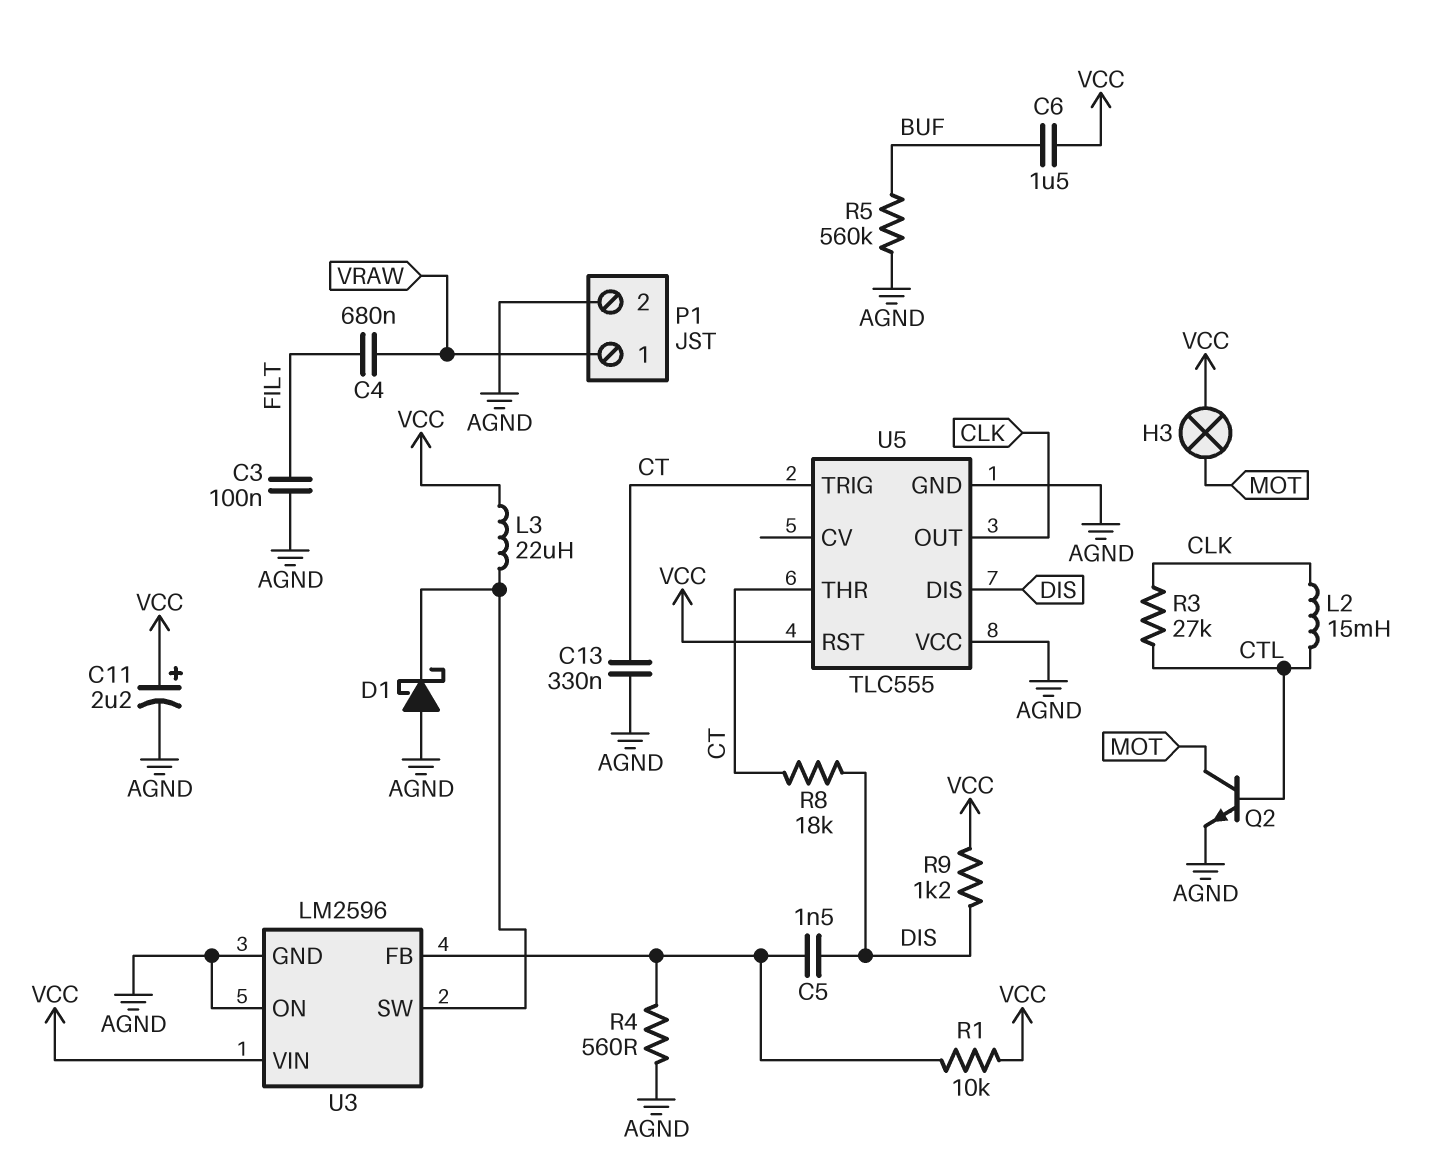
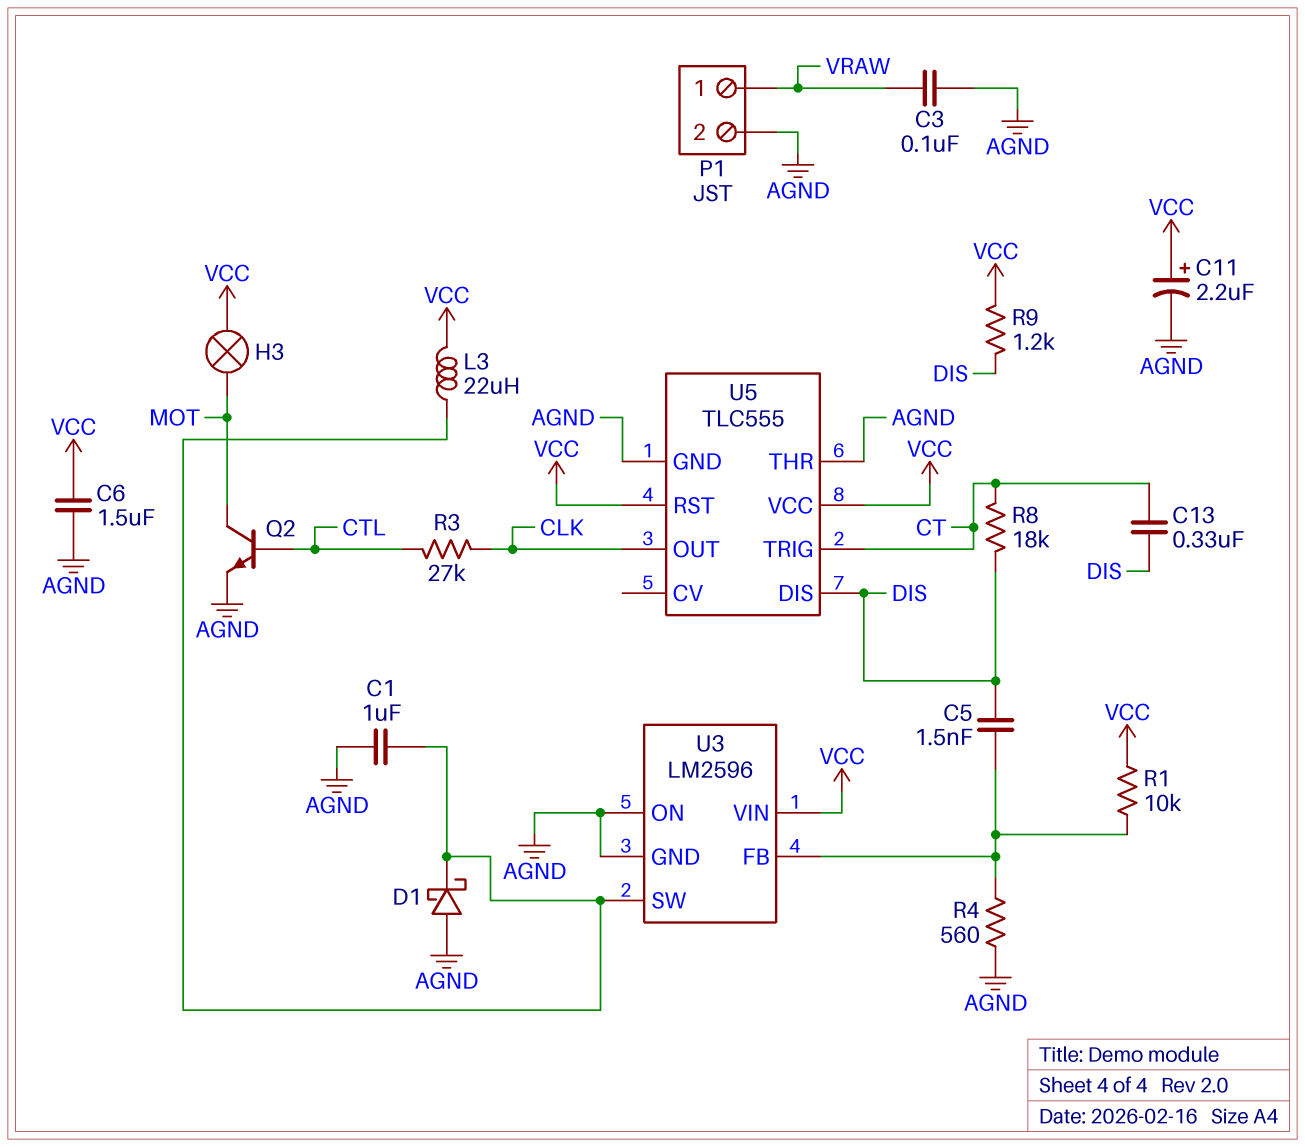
C1: none -> 1uF (AGND, U3/SW)
C3: 100nF (AGND, FILT) -> 100nF (AGND, VRAW)
C4: 680nF (FILT, VRAW) -> none
C6: 1.5uF (BUF, VCC) -> 1.5uF (AGND, VCC)
C13: 330nF (AGND, CT) -> 330nF (CT, DIS)
L2: 15mH (CLK, CTL) -> none
R5: 560k (AGND, BUF) -> none
U5 pin THR: CT -> AGND
U5 pin VCC: AGND -> VCC

